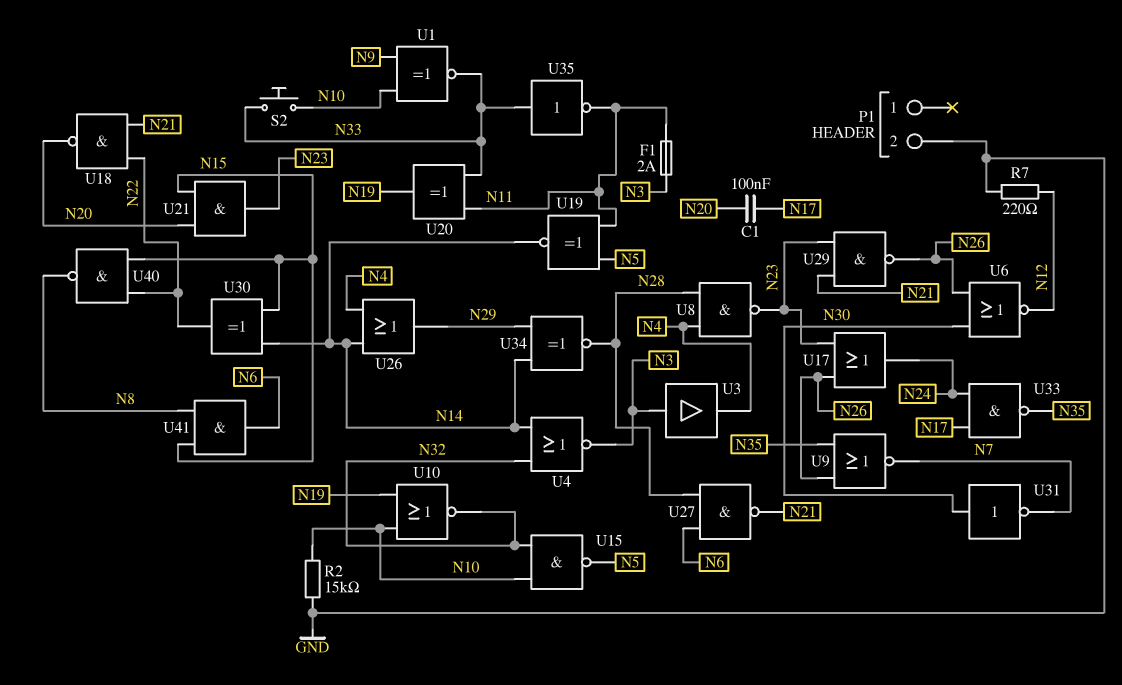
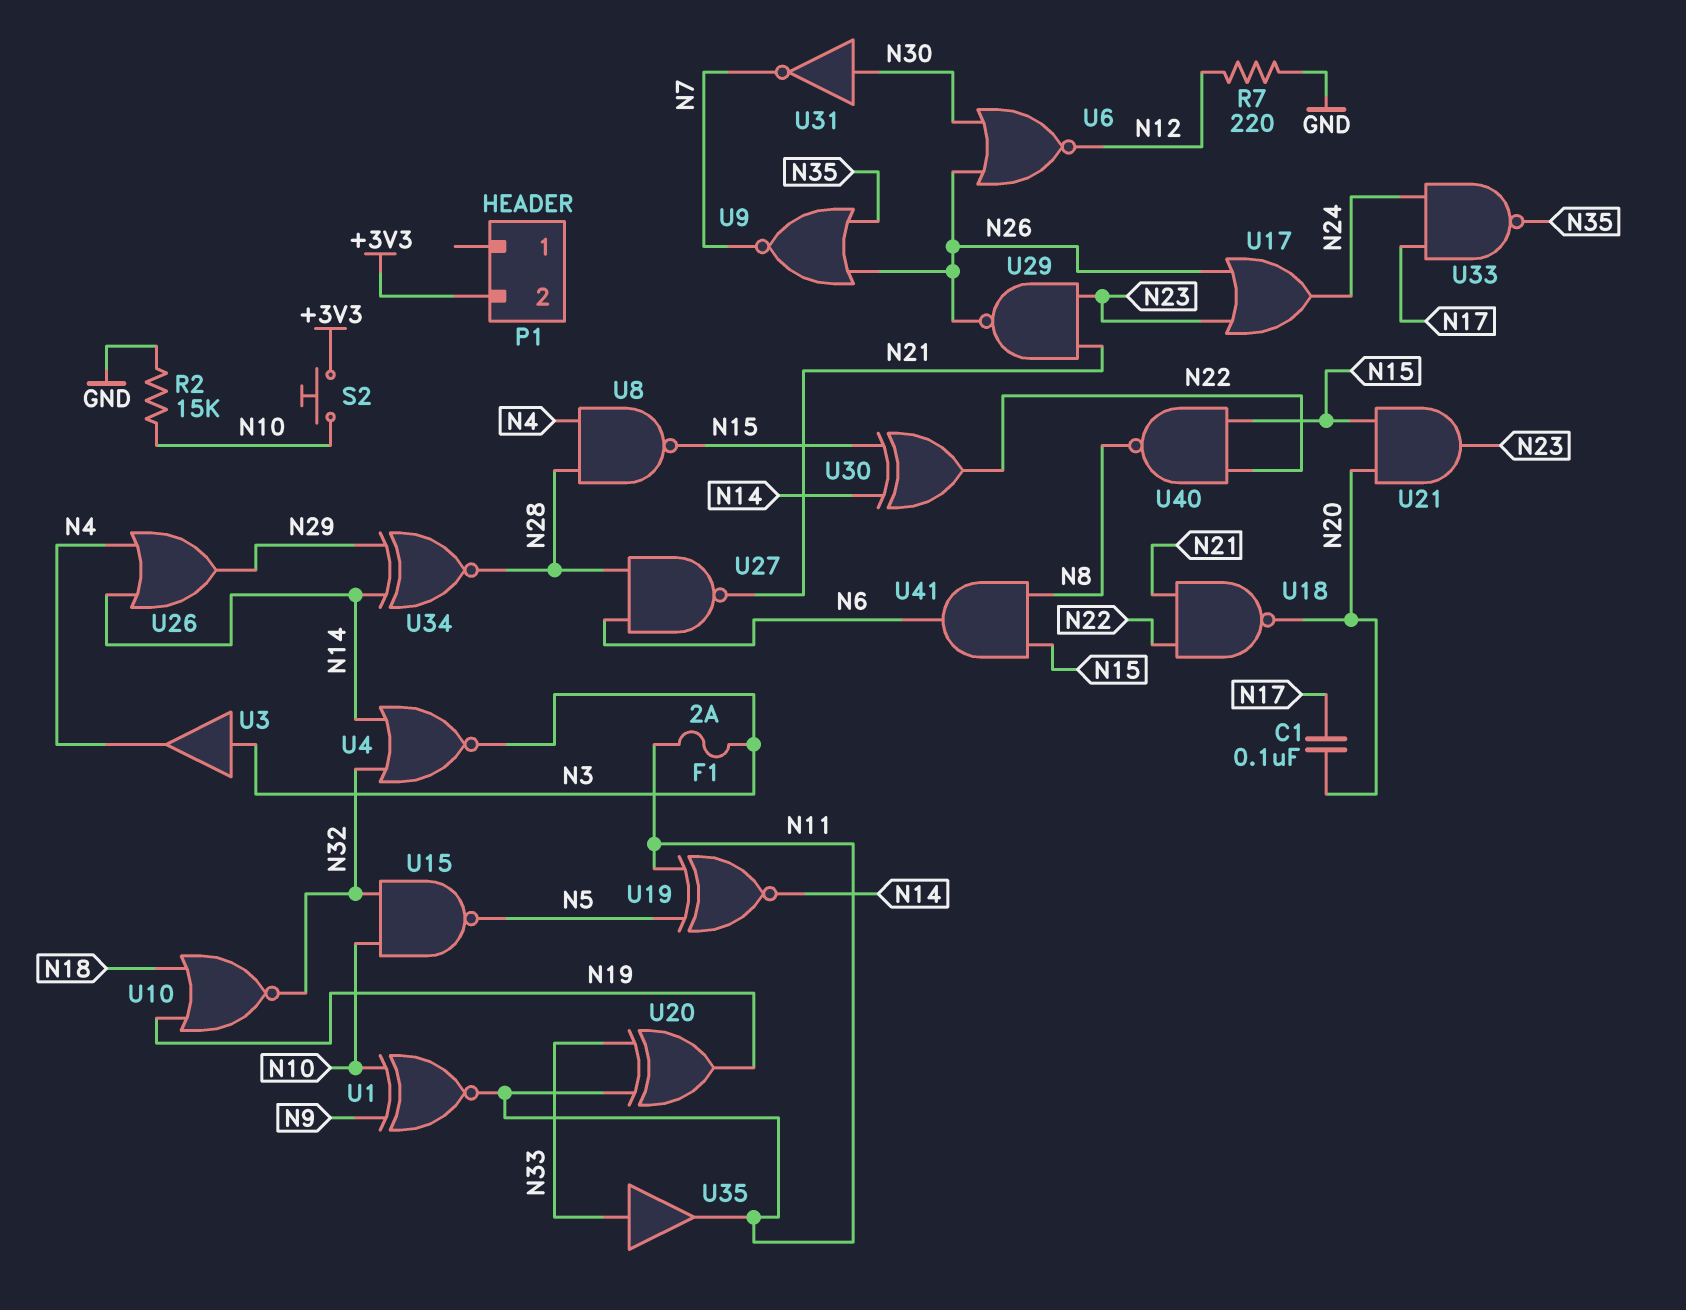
P1 pin 2: GND -> +3V3
S2: button (N10, N33) -> button (+3V3, N10)
U1: XNOR (in N9, in N10, out N33) -> XNOR (in N9, in N10, out N11)
U8: NAND (in N4, in N28, out N23) -> NAND (in N4, in N28, out N15)
U10: NOR (in N10, in N19, out N32) -> NOR (in N18, in N19, out N32)
U35: NOT (in N33, out N11) -> buffer (in N33, out N11)

